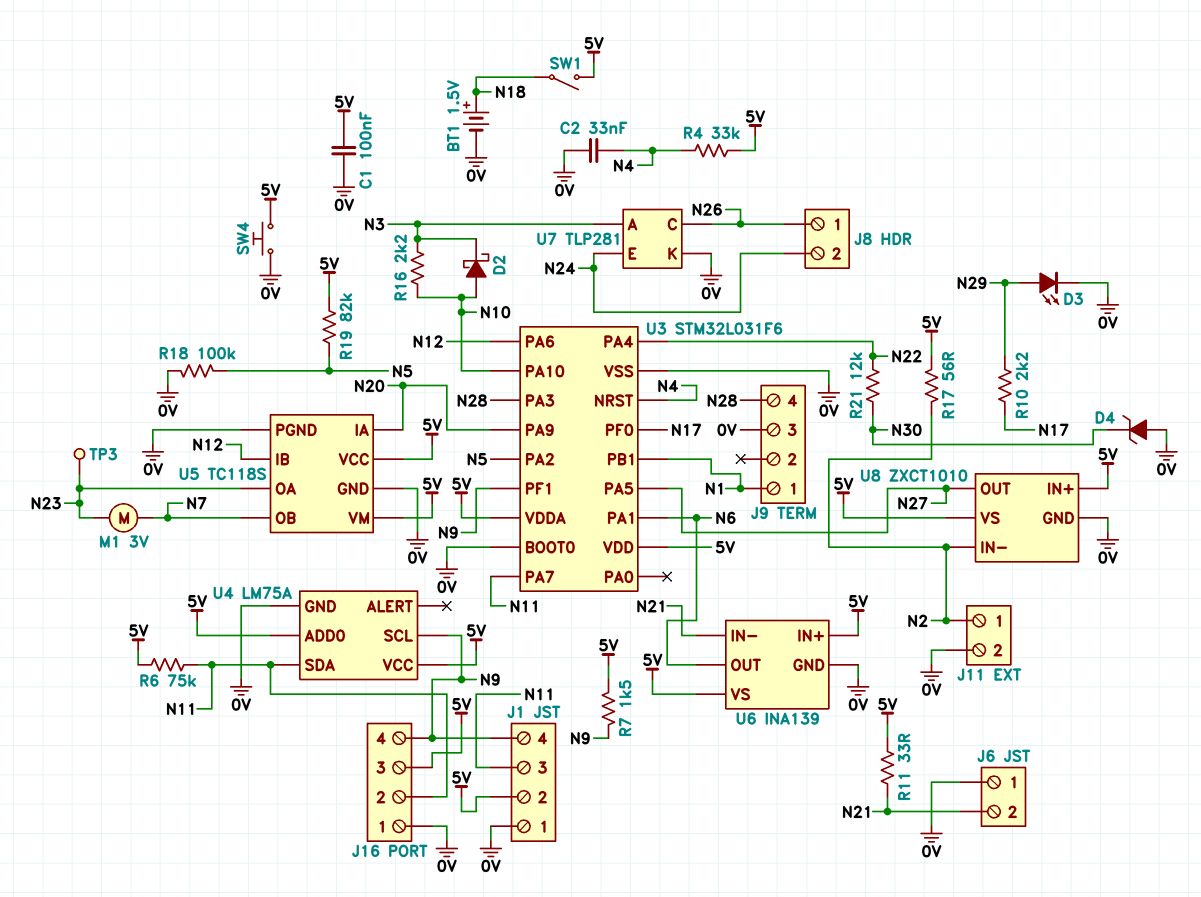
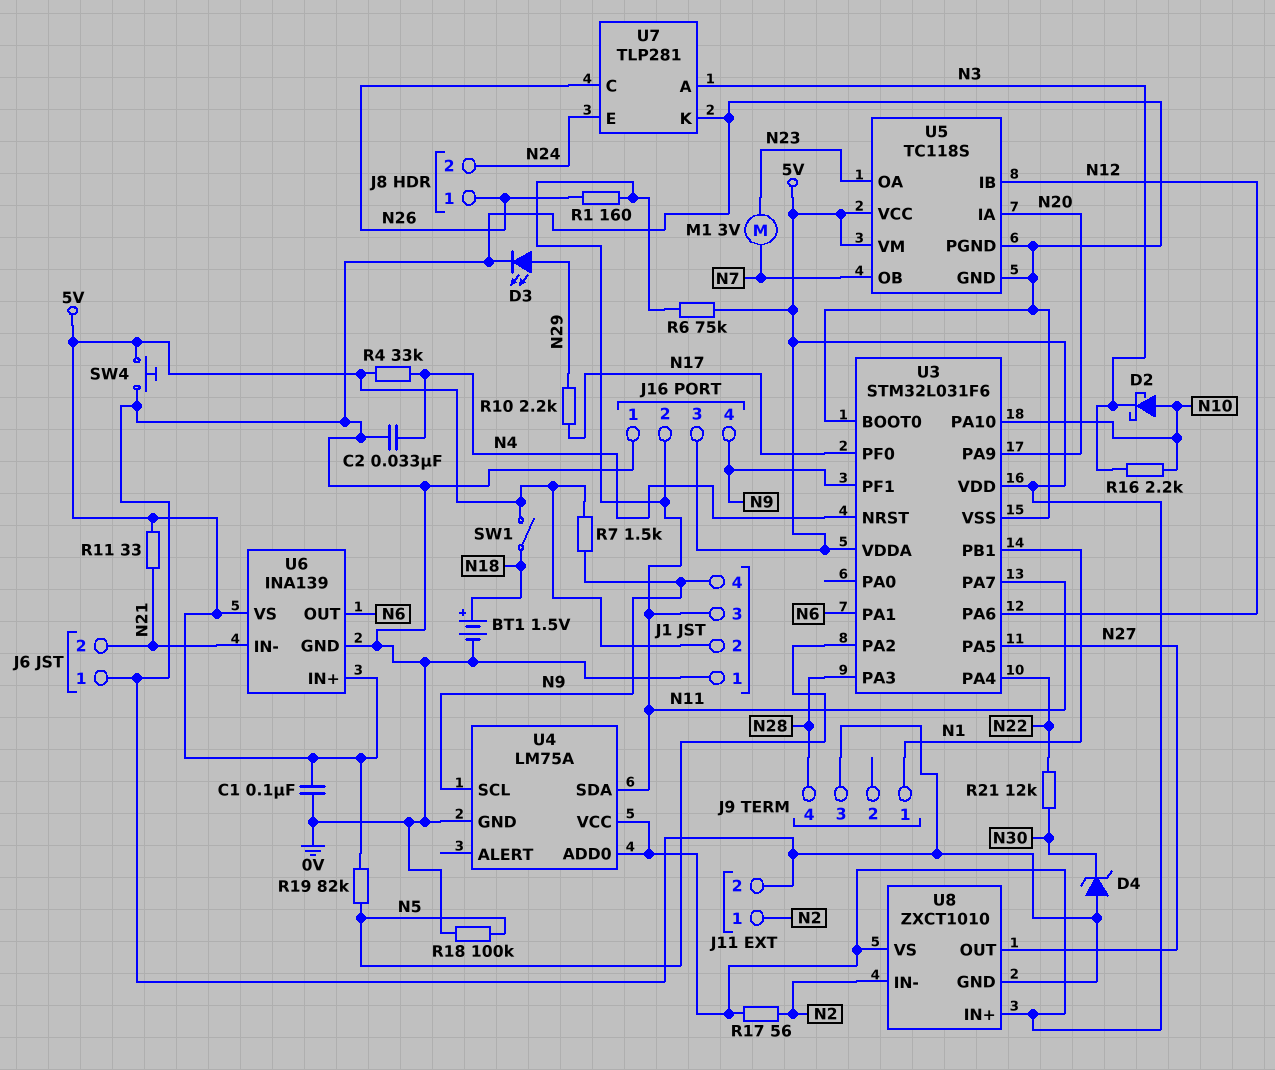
R1: none -> 160 (N11, N26)
TP3: test point (N23) -> none

